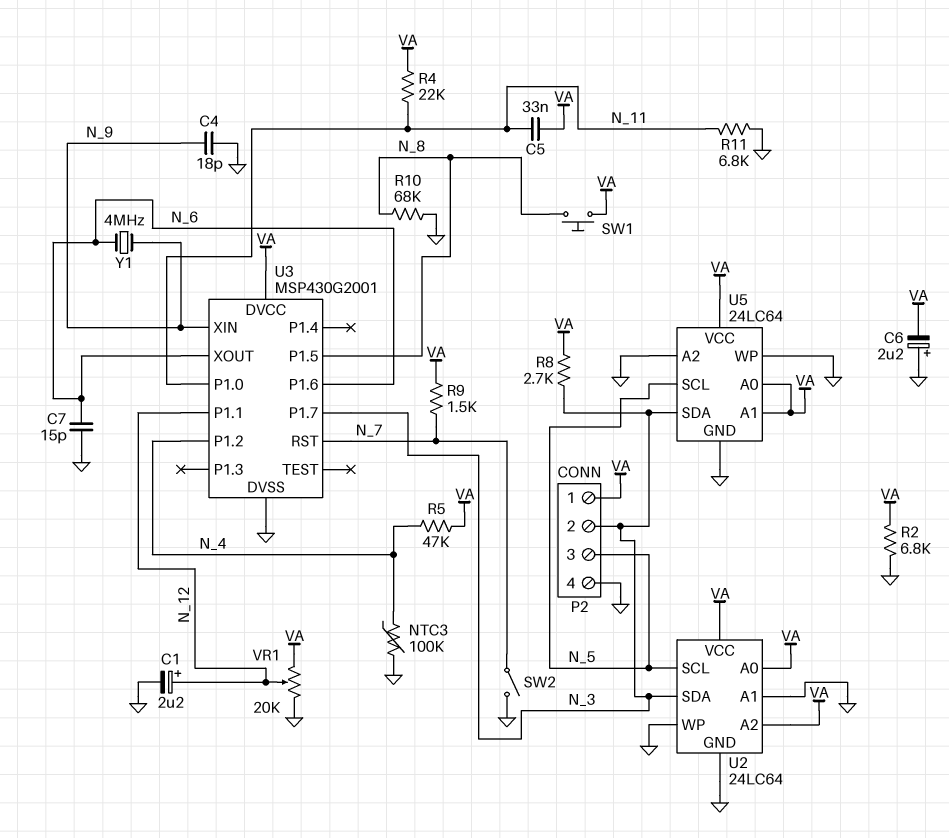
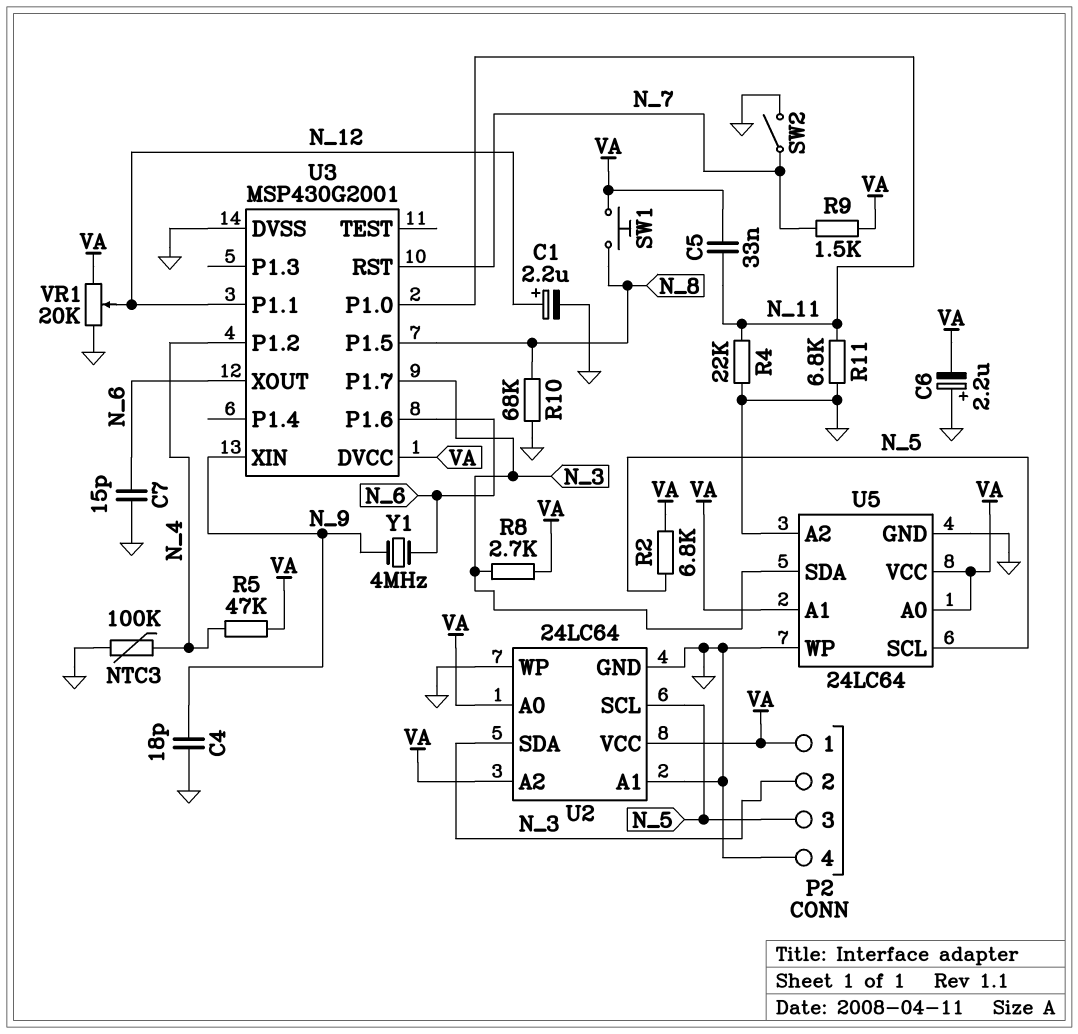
R2: 6.8k (GND, VA) -> 6.8k (N_5, VA)
R4: 22k (N_11, VA) -> 22k (GND, N_11)

